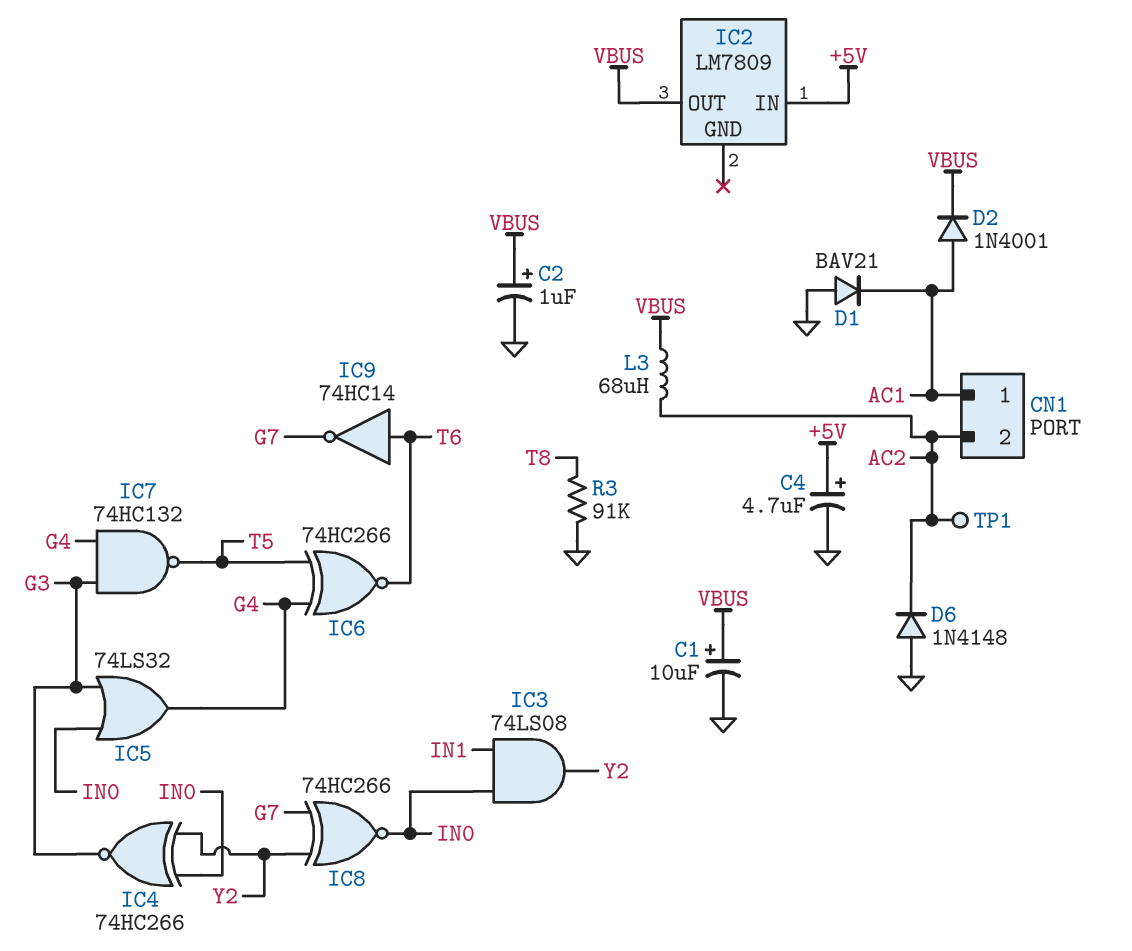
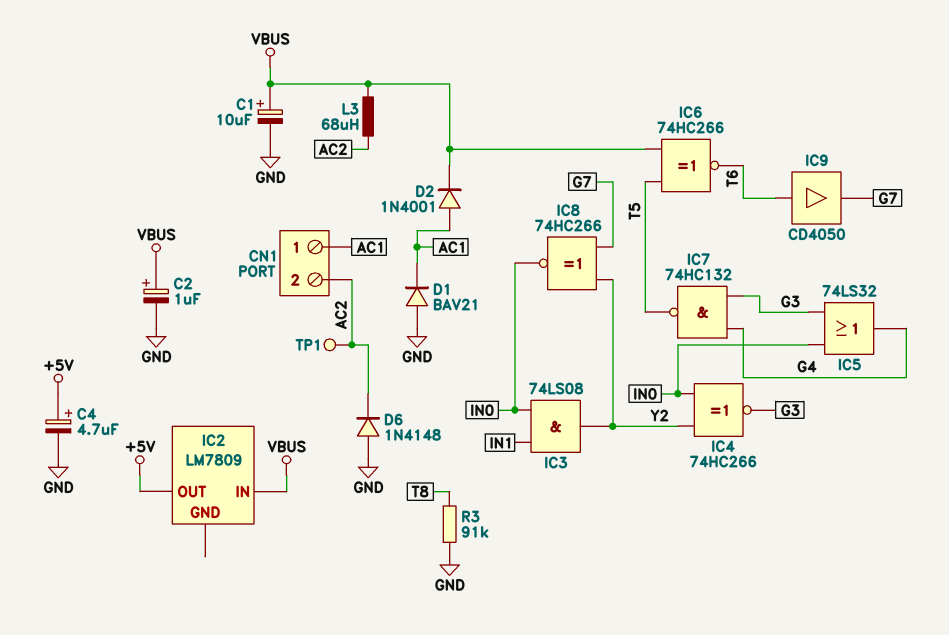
IC2 pin IN: +5V -> VBUS
IC2 pin OUT: VBUS -> +5V
IC6: XNOR 74HC266 (in G4, in T5, out T6) -> XNOR 74HC266 (in T5, in VBUS, out T6)
IC9: NOT 74HC14 (in T6, out G7) -> buffer CD4050 (in T6, out G7)

